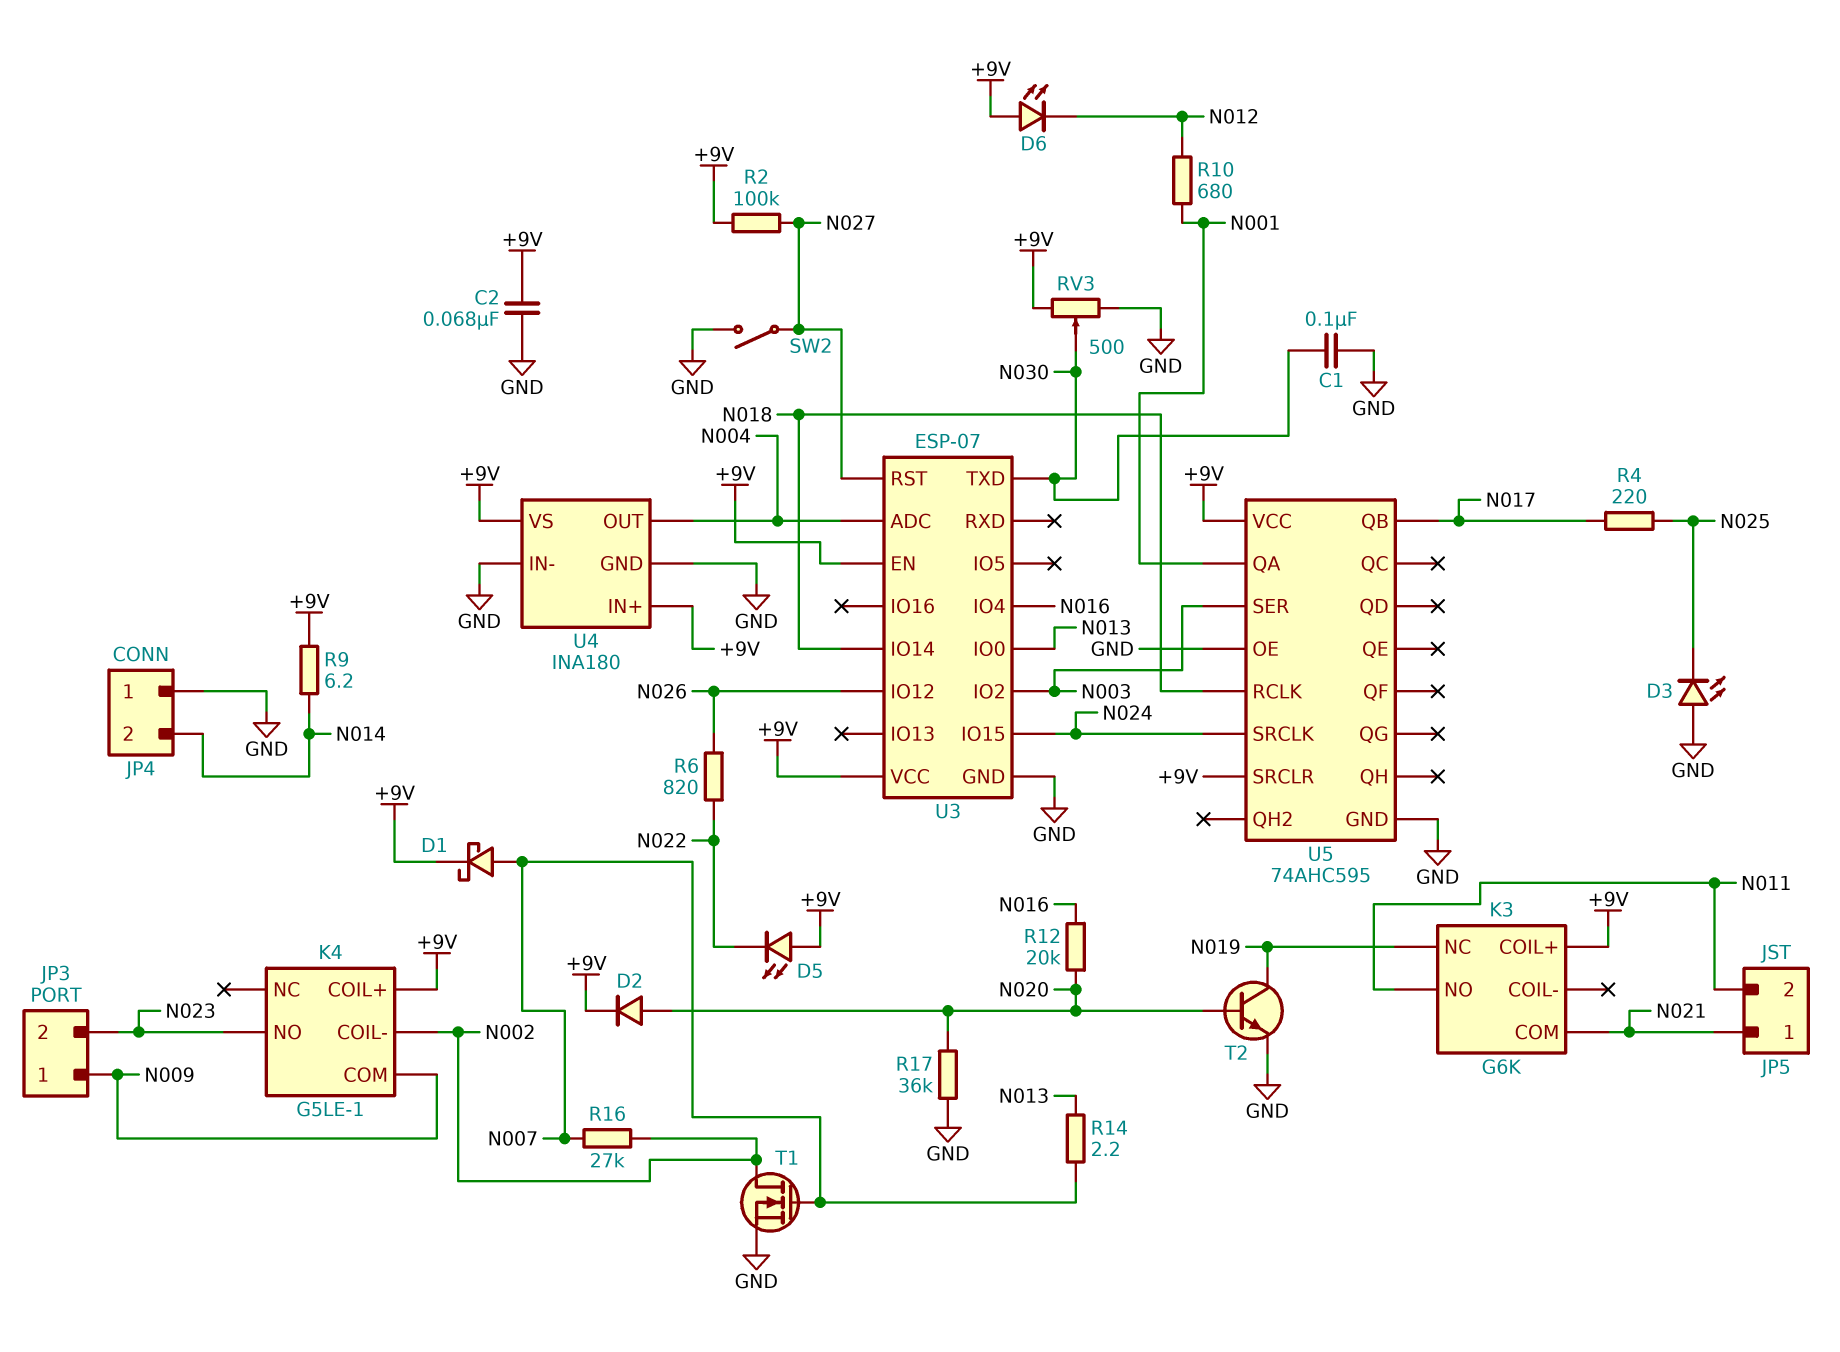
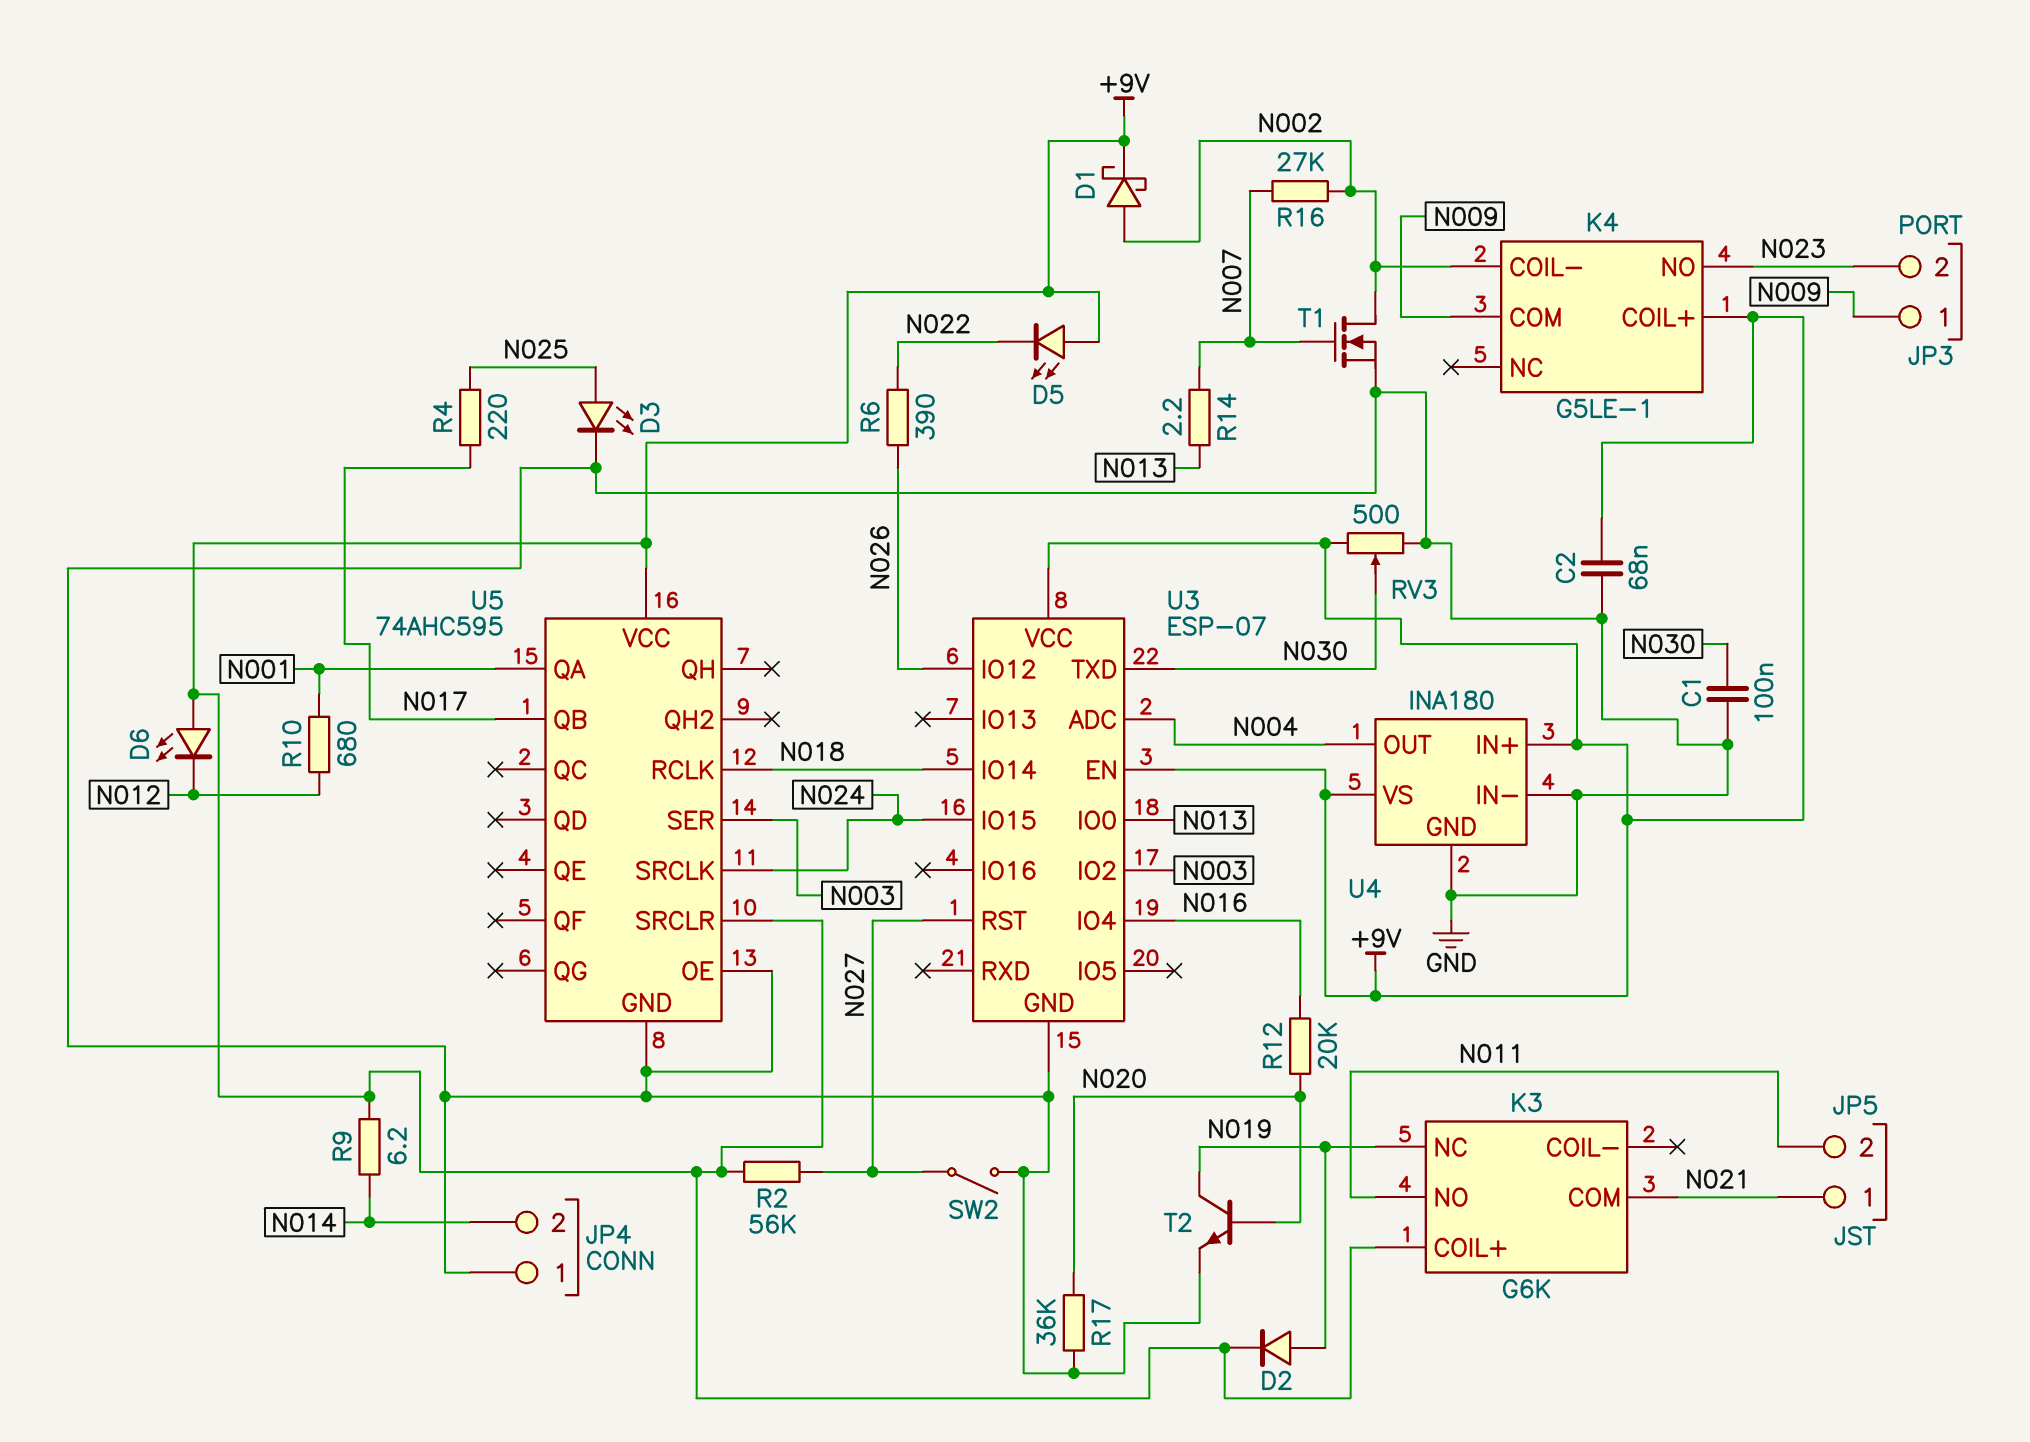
D1: schottky (A N007, K +9V) -> schottky (A N002, K +9V)
D2: diode (A N020, K +9V) -> diode (A N019, K +9V)
D3: LED (A GND, K N025) -> LED (A N025, K GND)
R2: 100k (+9V, N027) -> 56k (+9V, N027)
R6: 820 (N022, N026) -> 390 (N022, N026)

